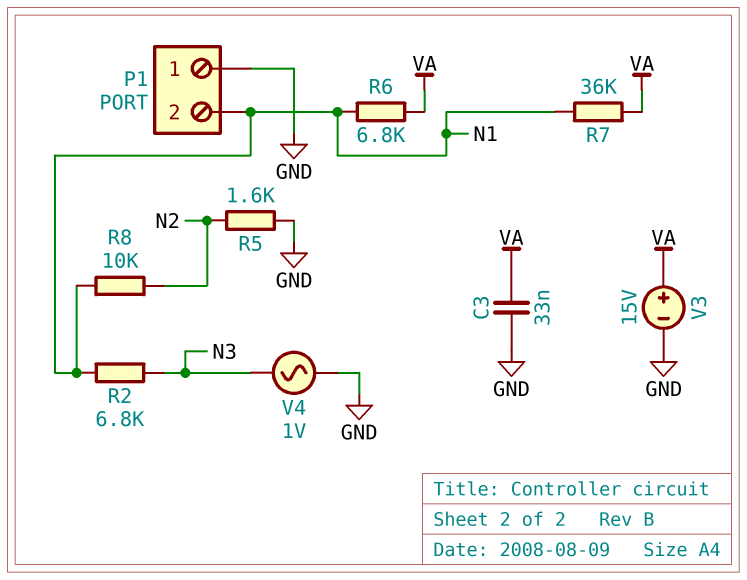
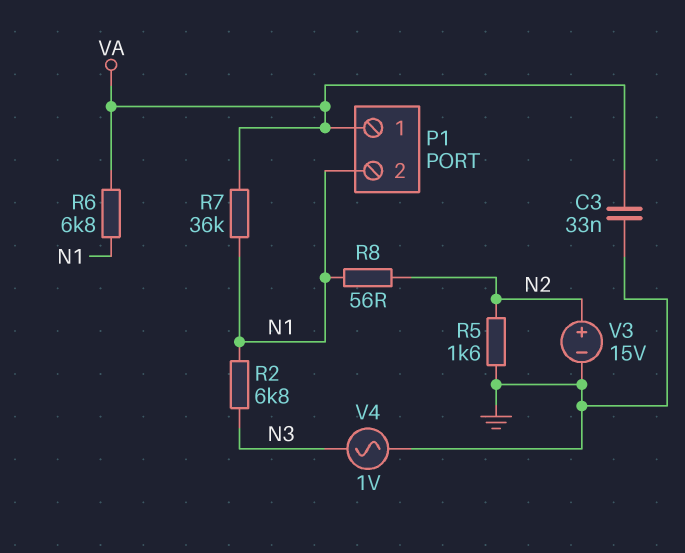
P1 pin 1: GND -> VA
R8: 10k (N1, N2) -> 56 (N1, N2)
V3: 15V (plus VA, minus GND) -> 15V (plus N2, minus GND)

